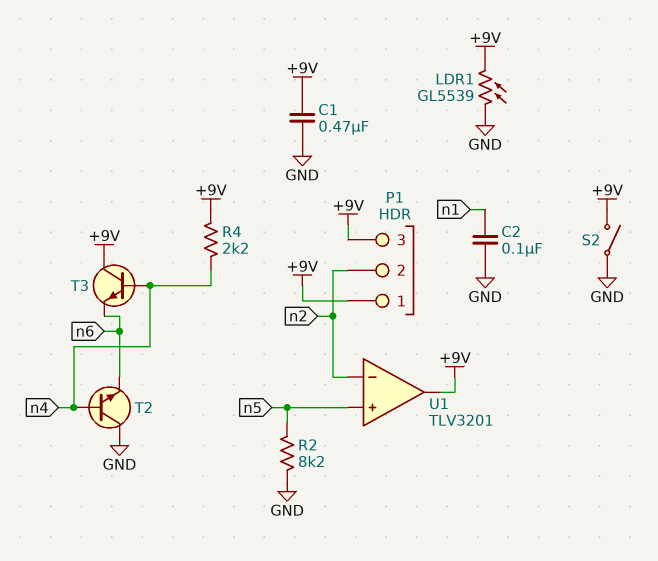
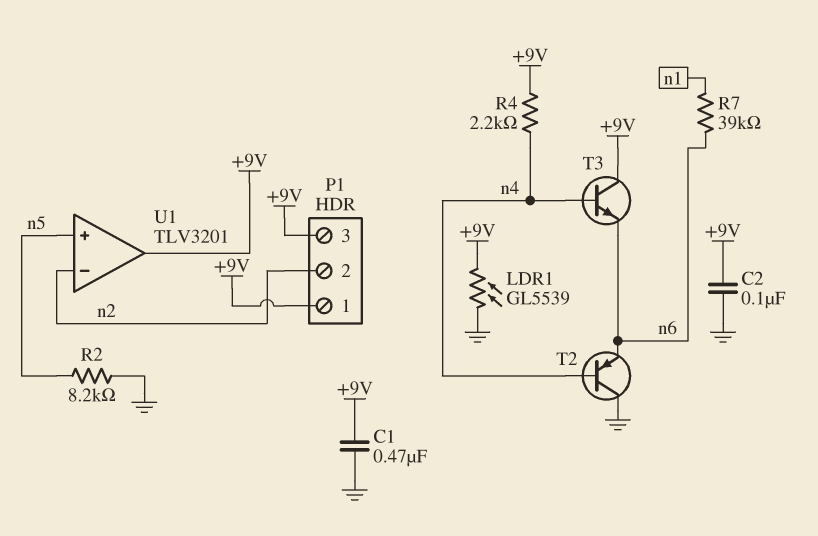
C2: 100nF (GND, n1) -> 100nF (+9V, GND)
R7: none -> 39k (n1, n6)
S2: switch (+9V, GND) -> none
T2: NPN (B n4, C GND, E n6) -> PNP (B n4, C GND, E n6)

